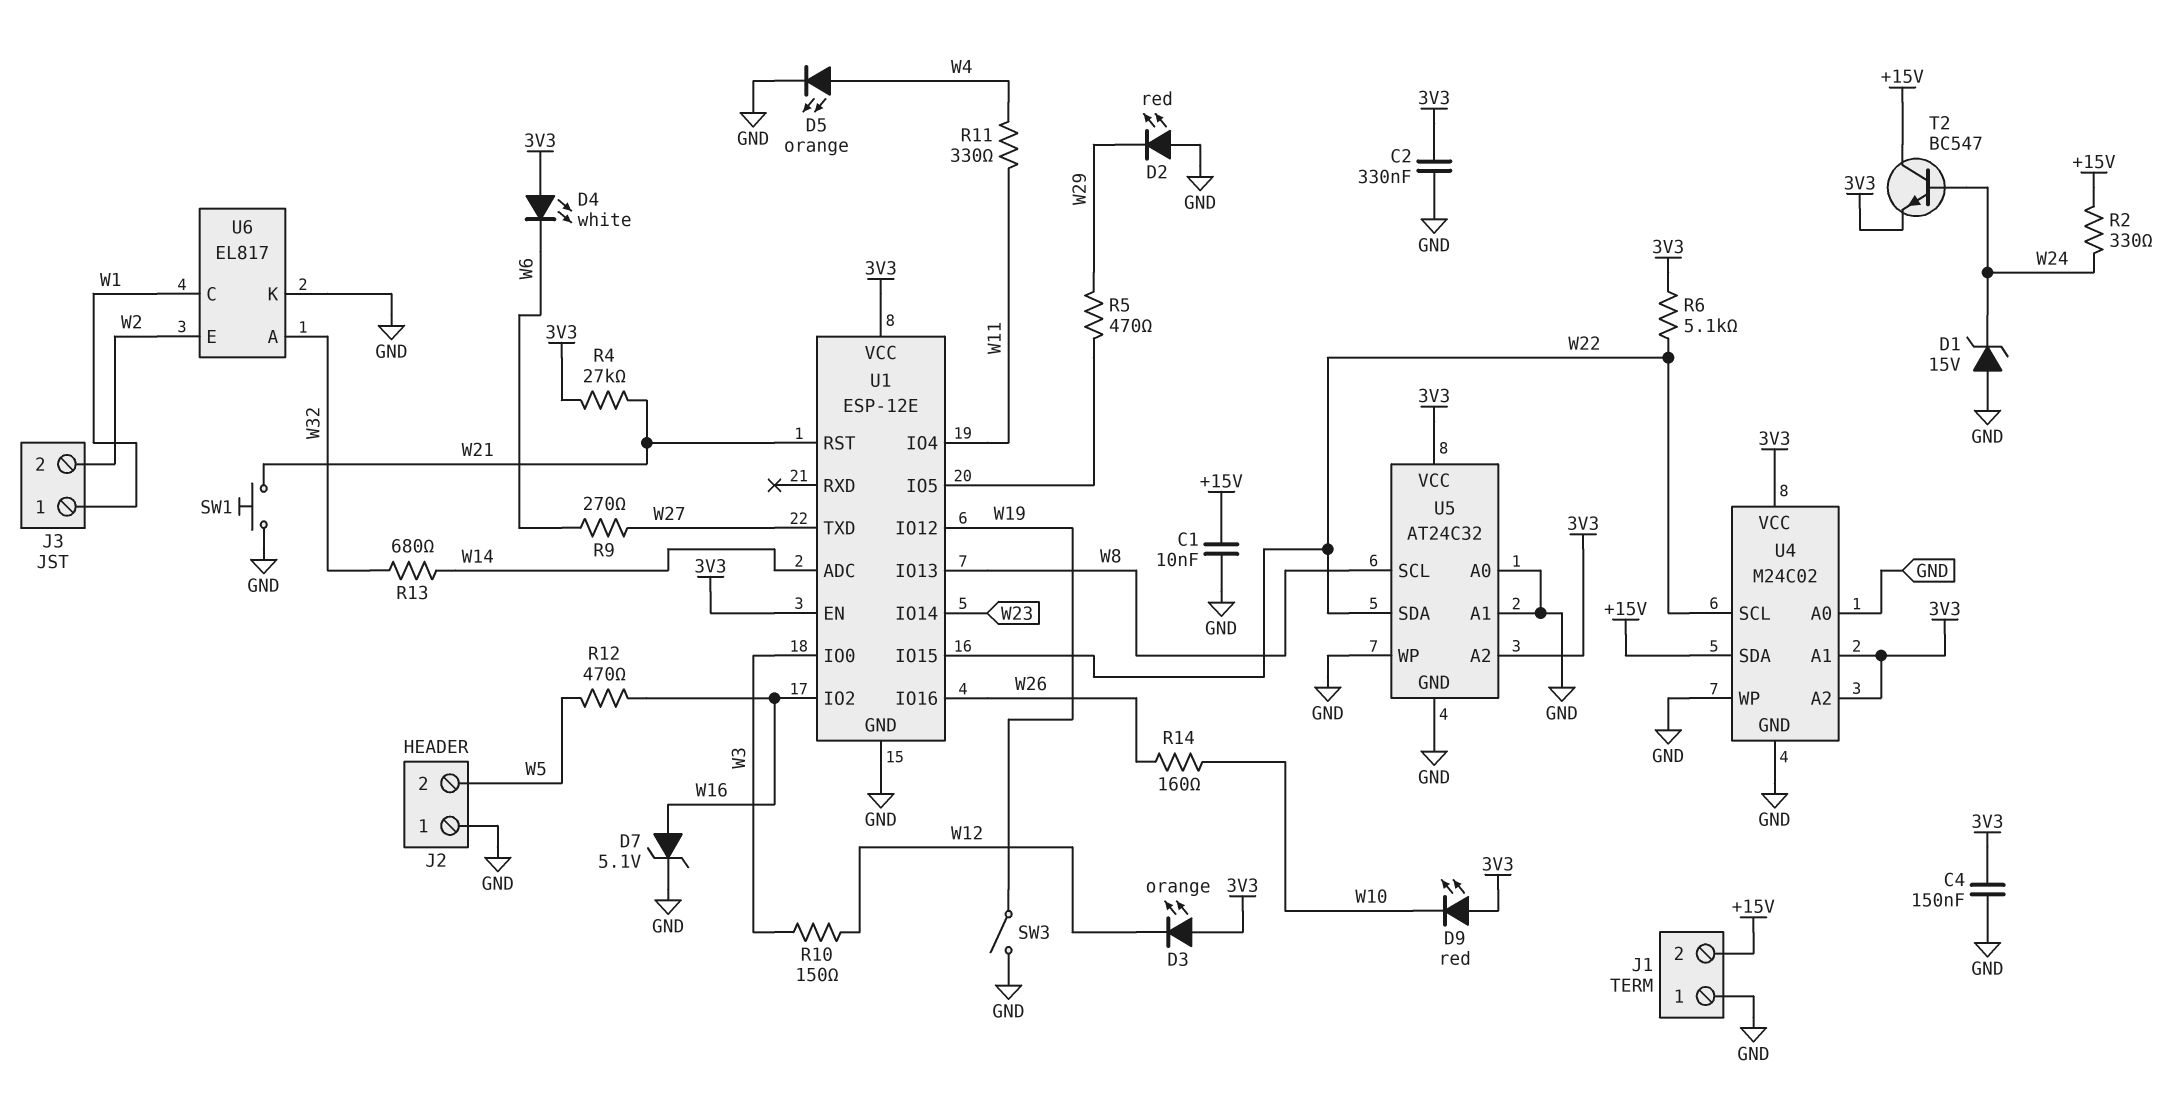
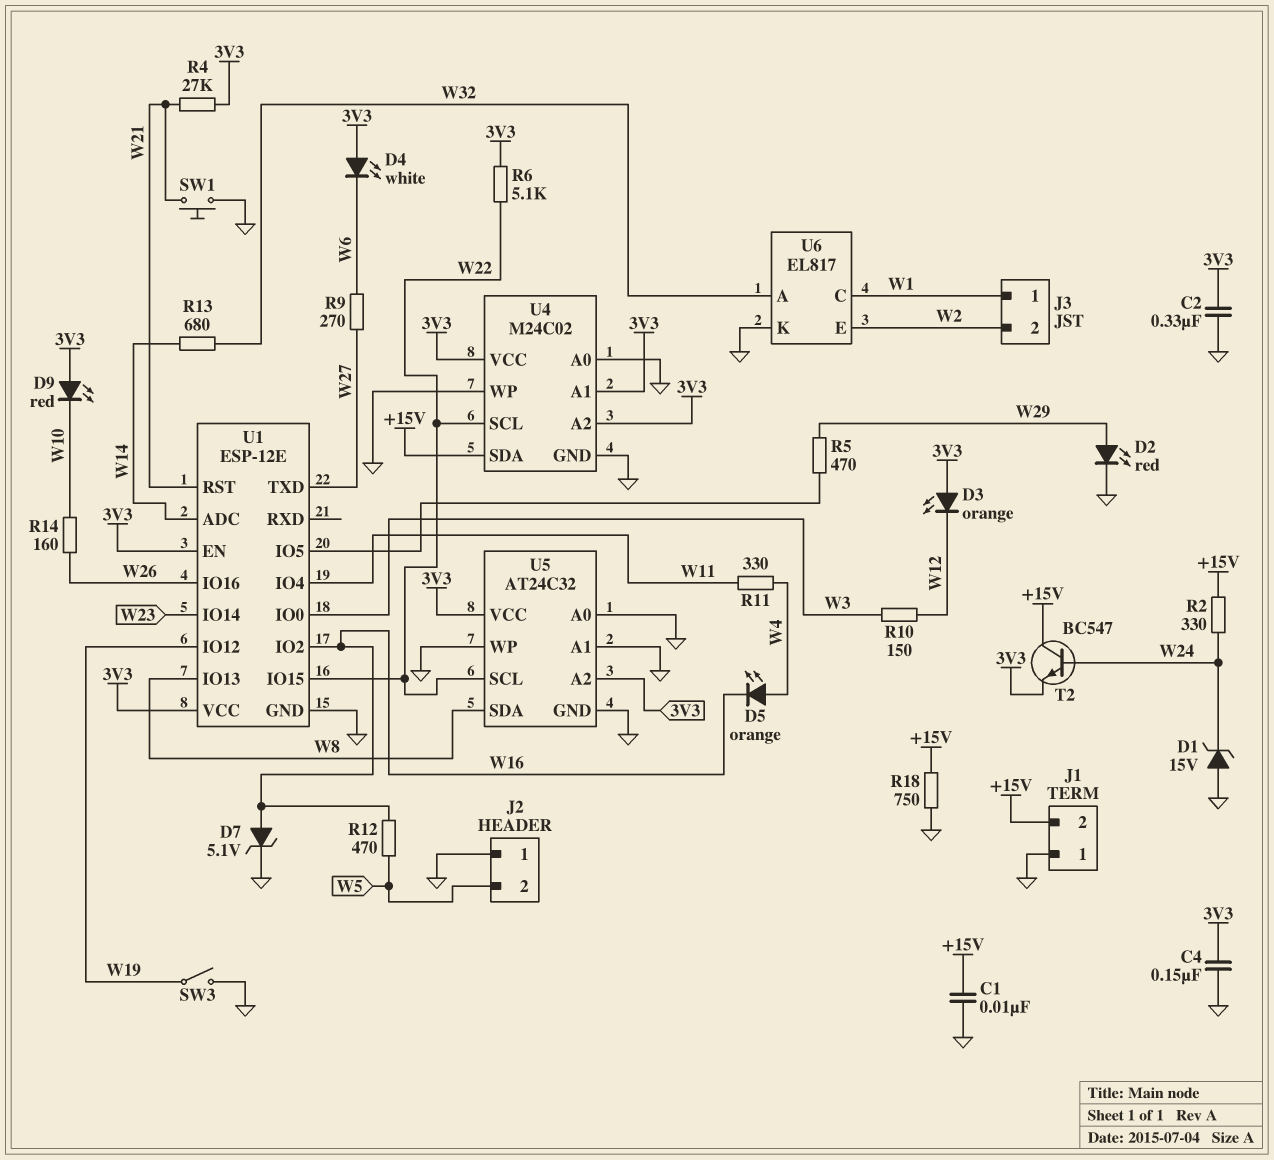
D2: LED red (A GND, K W29) -> LED red (A W29, K GND)
D5: LED orange (A W4, K GND) -> LED orange (A W4, K W16)
R18: none -> 750 (+15V, GND)
U5 pin SCL: W8 -> W22
U5 pin SDA: W22 -> W8

